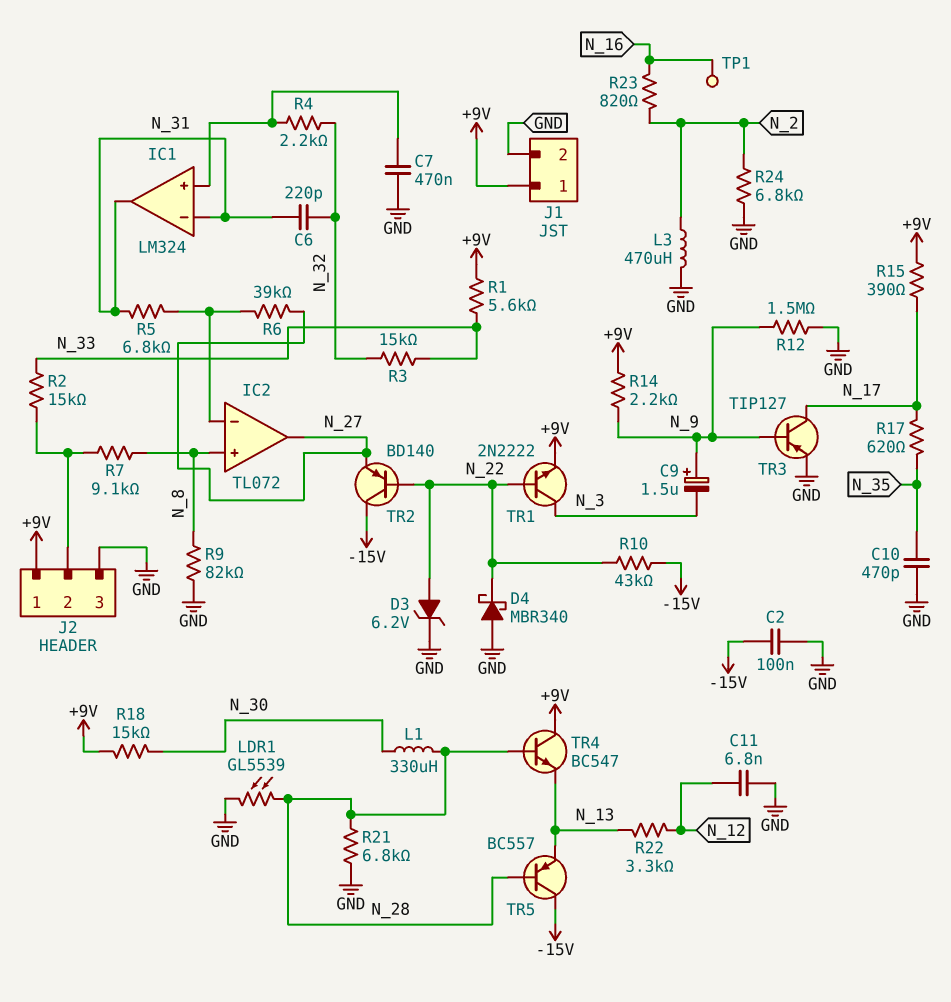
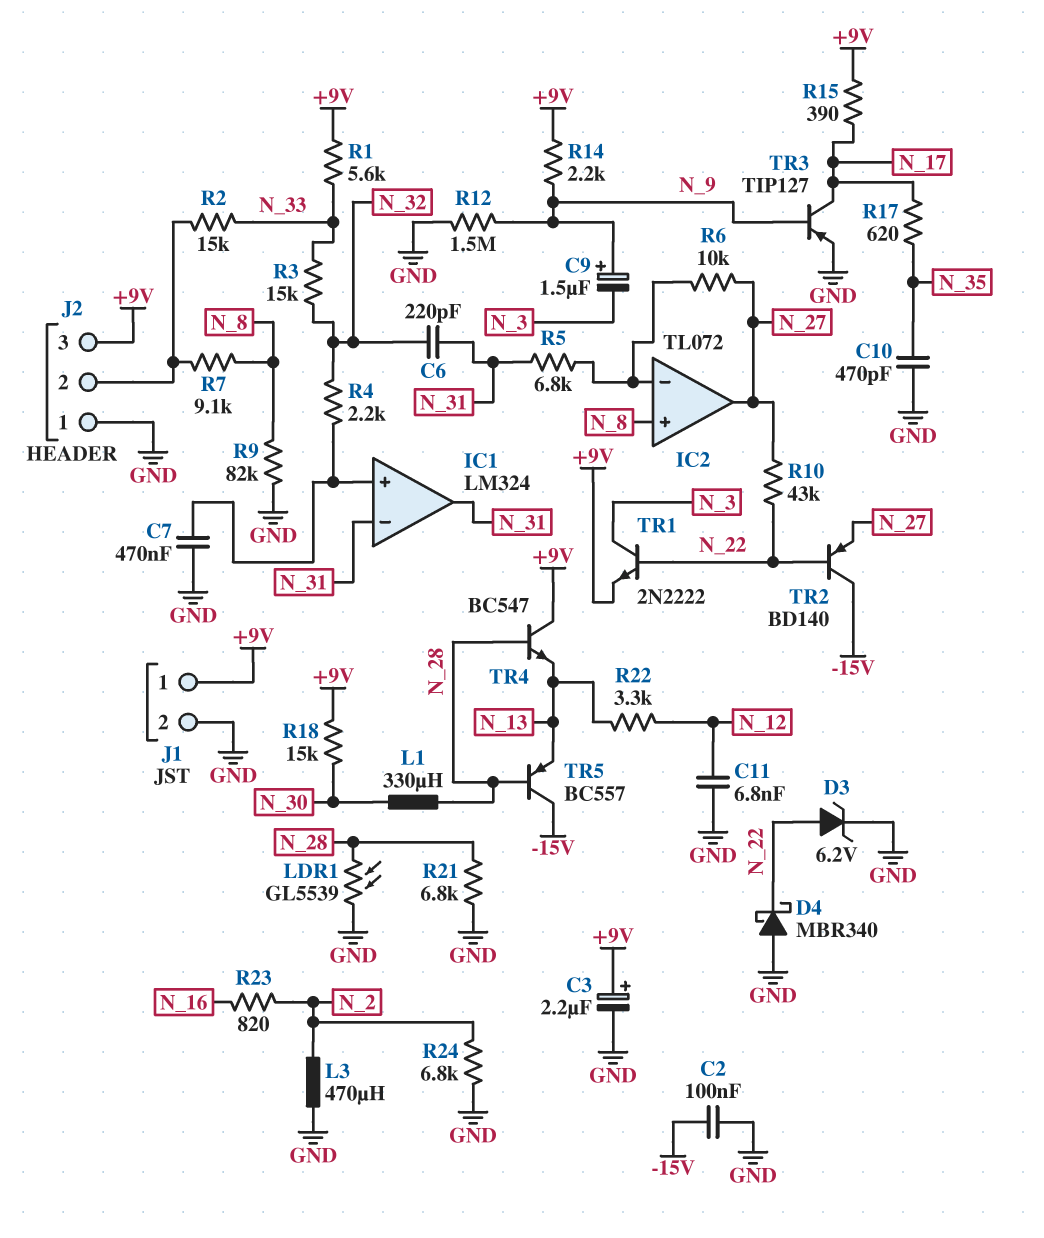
C3: none -> 2.2uF (plus +9V, minus GND)
J2 pin 1: +9V -> GND
J2 pin 3: GND -> +9V
R6: 39k (IC2/in-, N_27) -> 10k (IC2/in-, N_27)
R10: 43k (-15V, N_22) -> 43k (N_22, N_27)
TP1: test point (N_16) -> none

